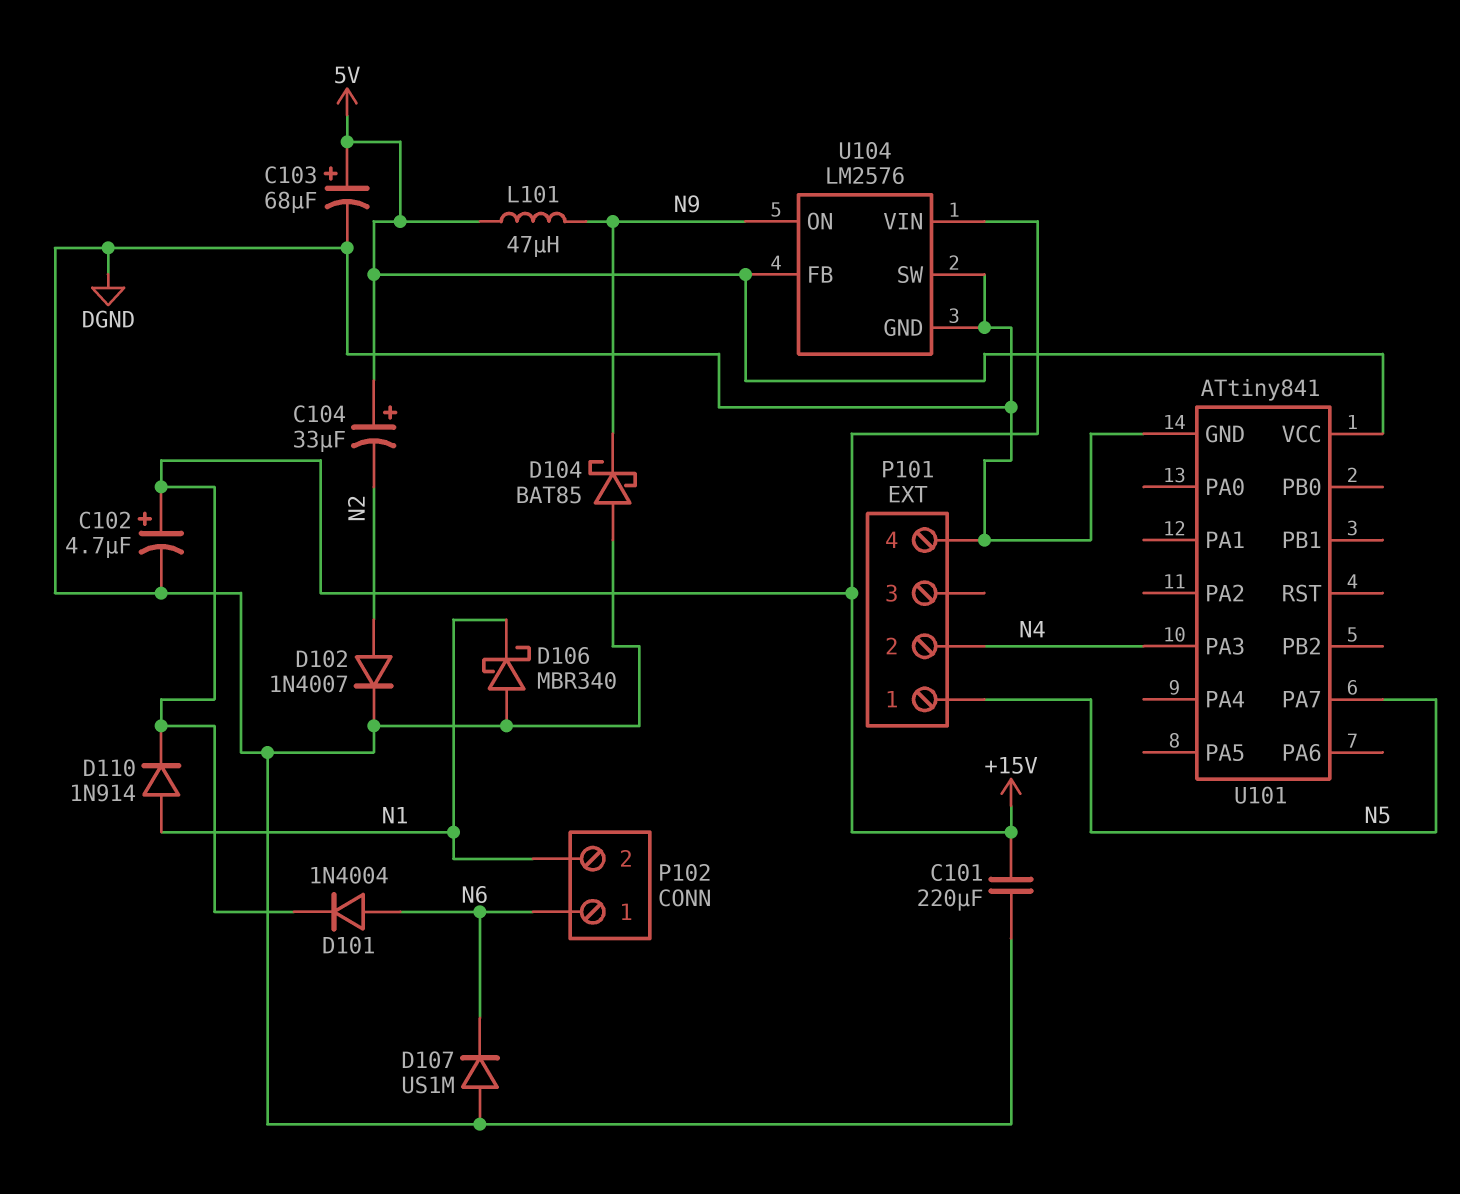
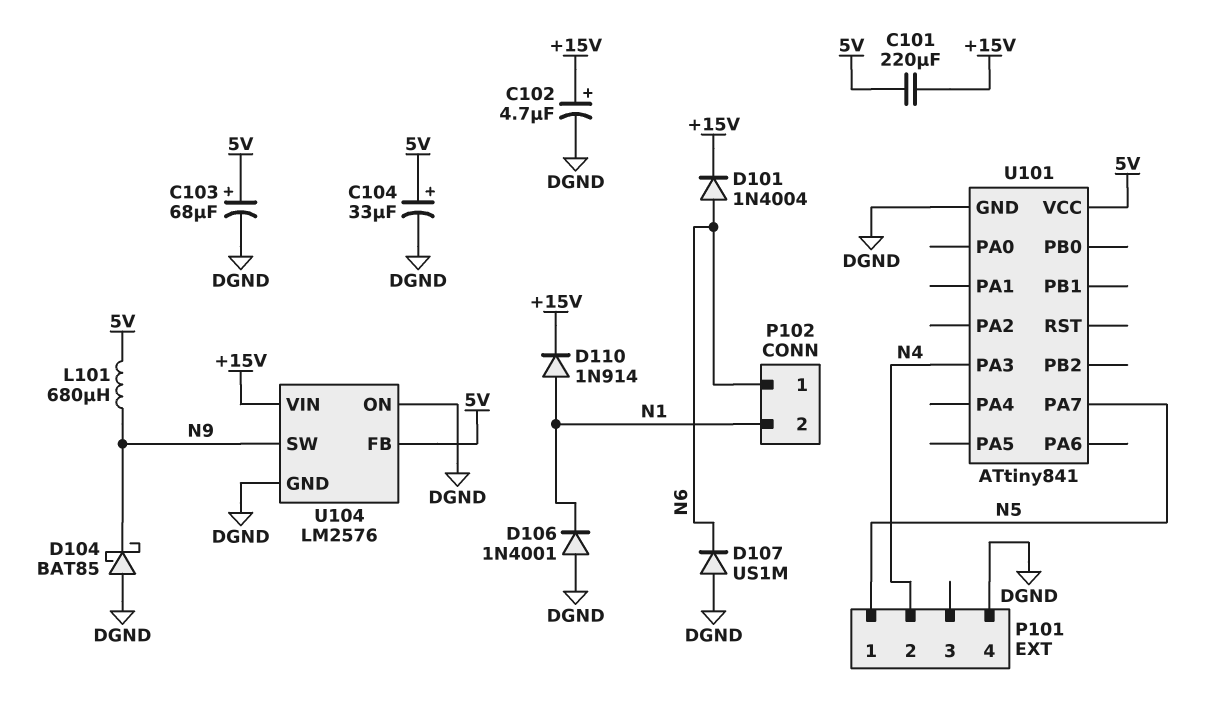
C101: 220uF (+15V, DGND) -> 220uF (+15V, 5V)
C104: 33uF (plus 5V, minus N2) -> 33uF (plus 5V, minus DGND)
D102: diode 1N4007 (A N2, K DGND) -> none
D106: schottky MBR340 (A DGND, K N1) -> diode 1N4001 (A DGND, K N1)
L101: 47uH (5V, N9) -> 680uH (5V, N9)
U104 pin ON: N9 -> DGND
U104 pin SW: DGND -> N9

